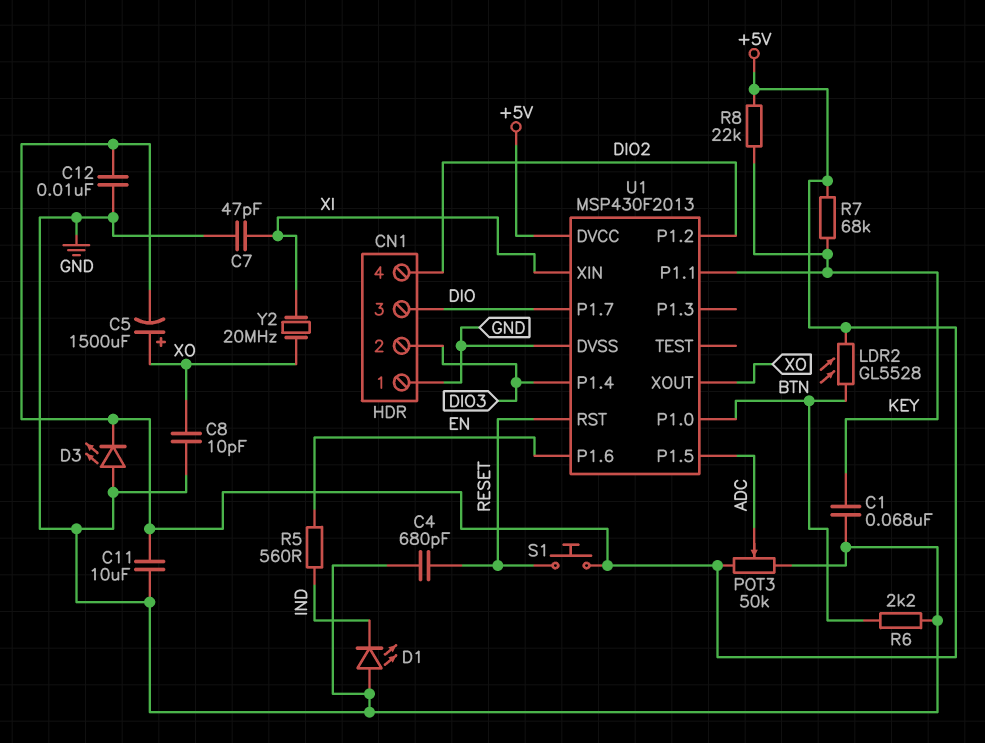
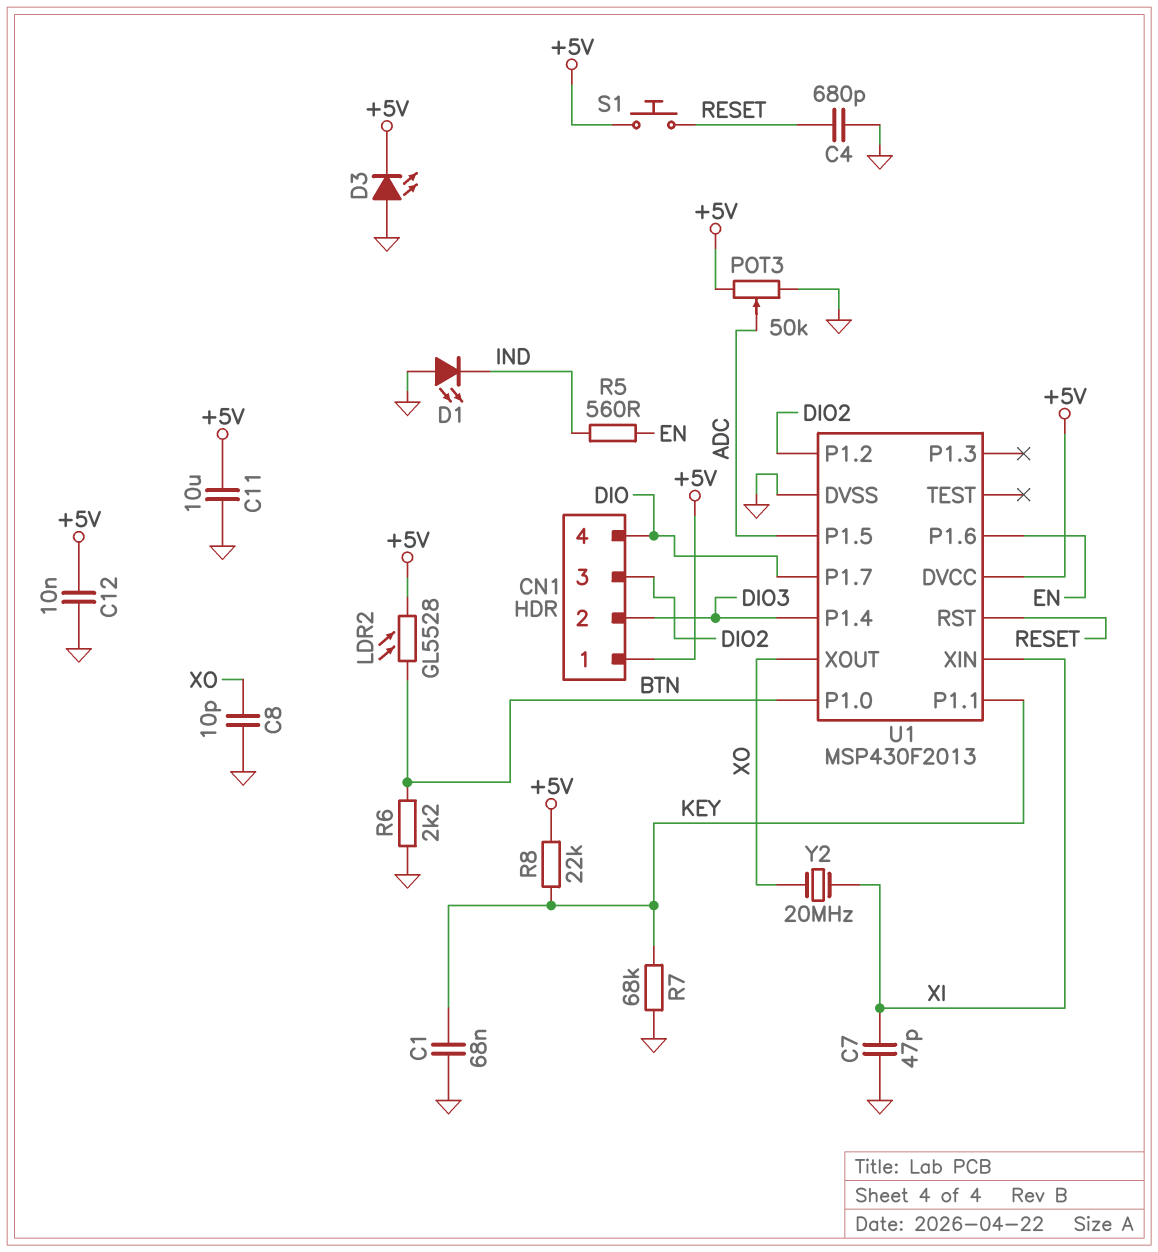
C5: 1500uF (plus XO, minus +5V) -> none
CN1 pin 1: GND -> +5V
CN1 pin 3: DIO -> DIO2
CN1 pin 4: DIO2 -> DIO
R7: 68k (+5V, KEY) -> 68k (GND, KEY)

